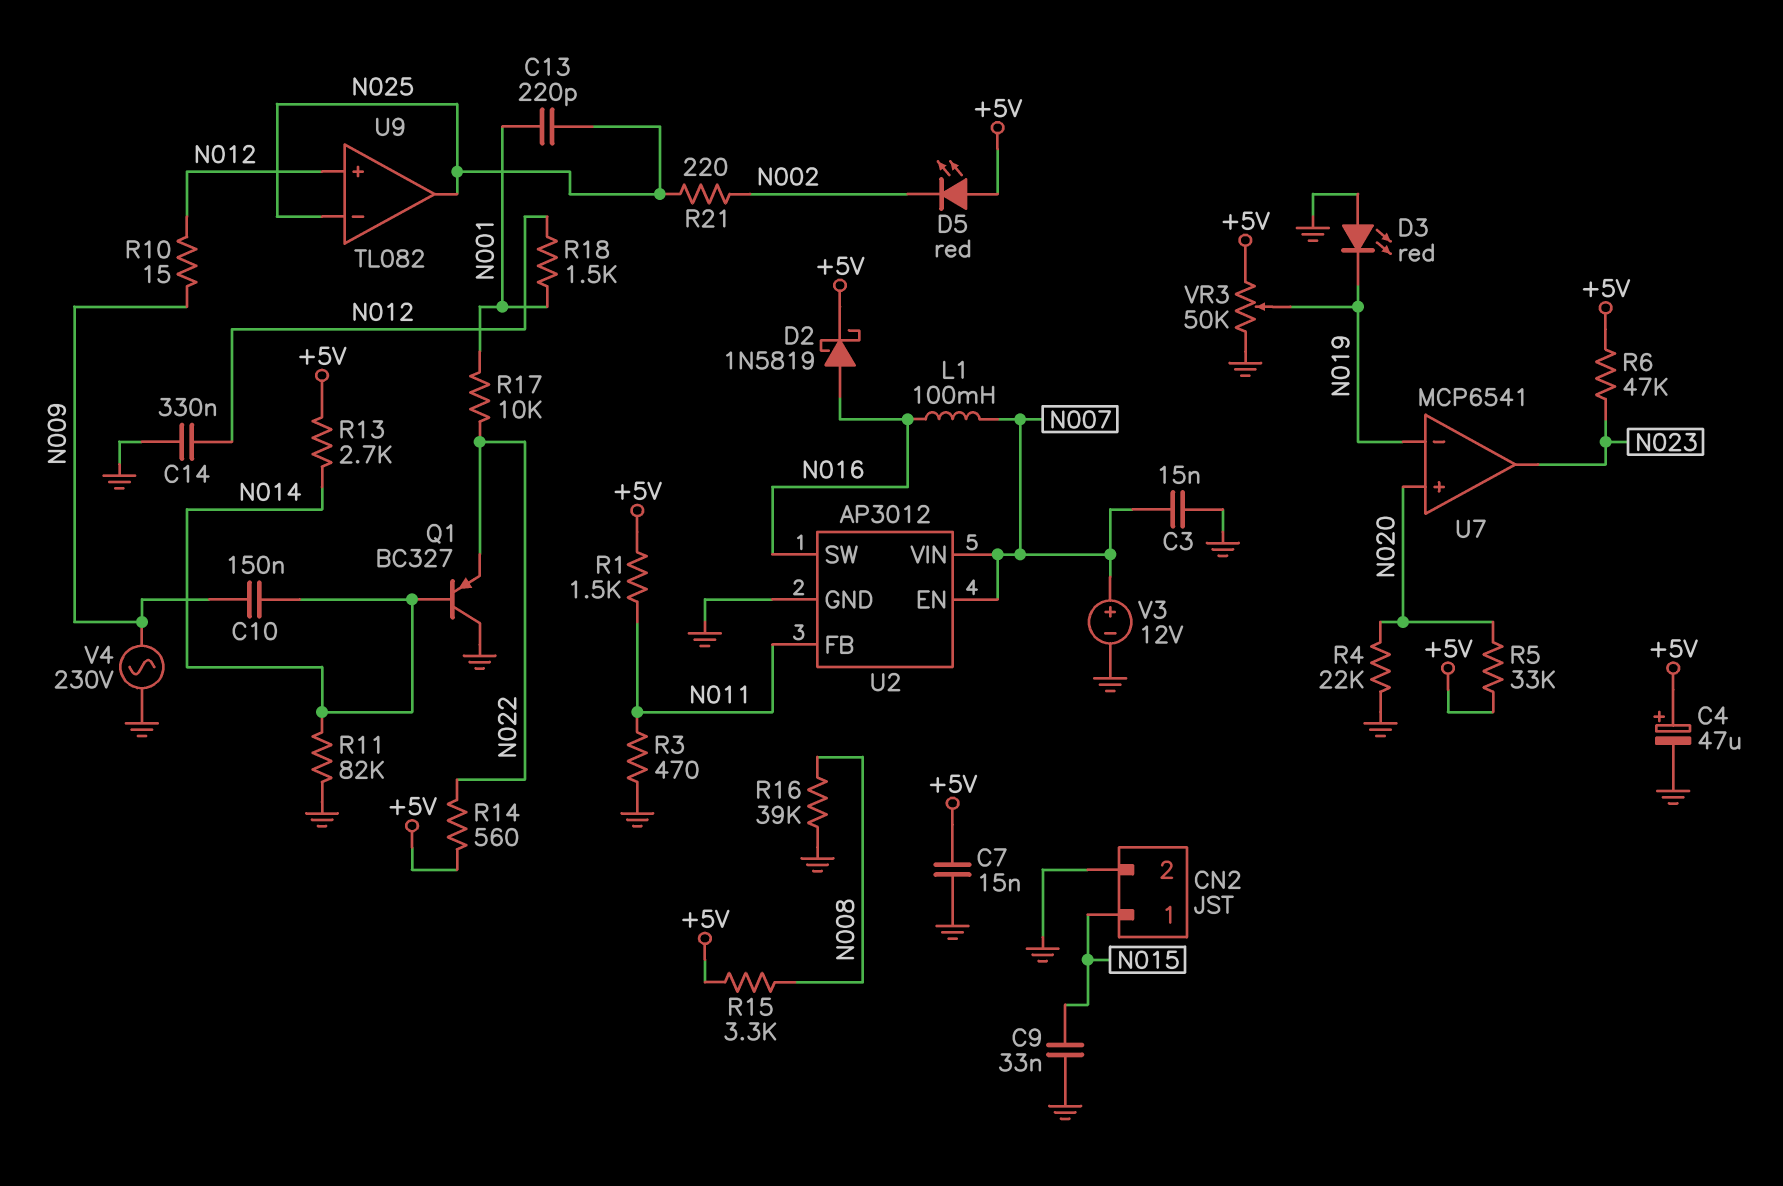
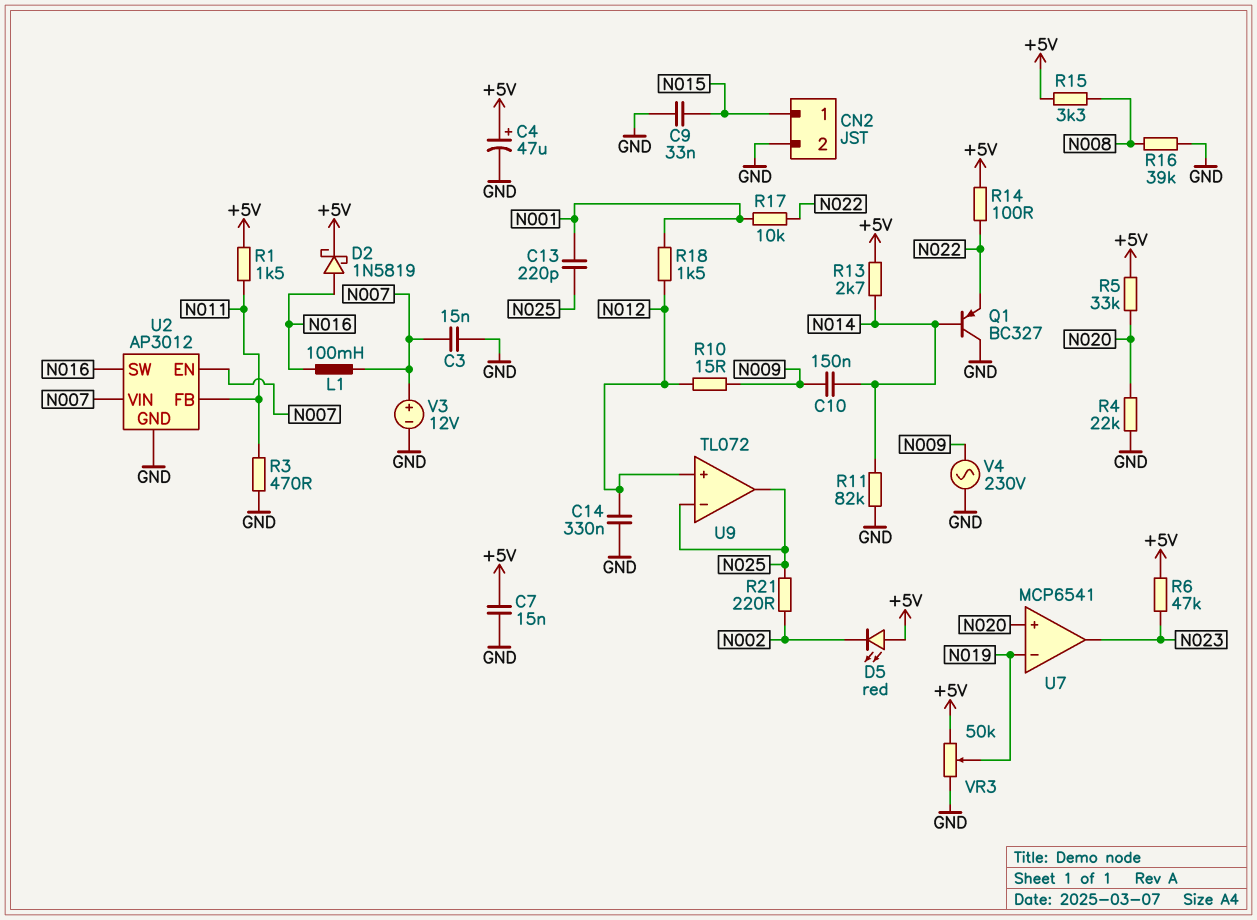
D3: LED red (A GND, K N019) -> none
R14: 560 (+5V, N022) -> 100 (+5V, N022)
U9: TL082 -> TL072

